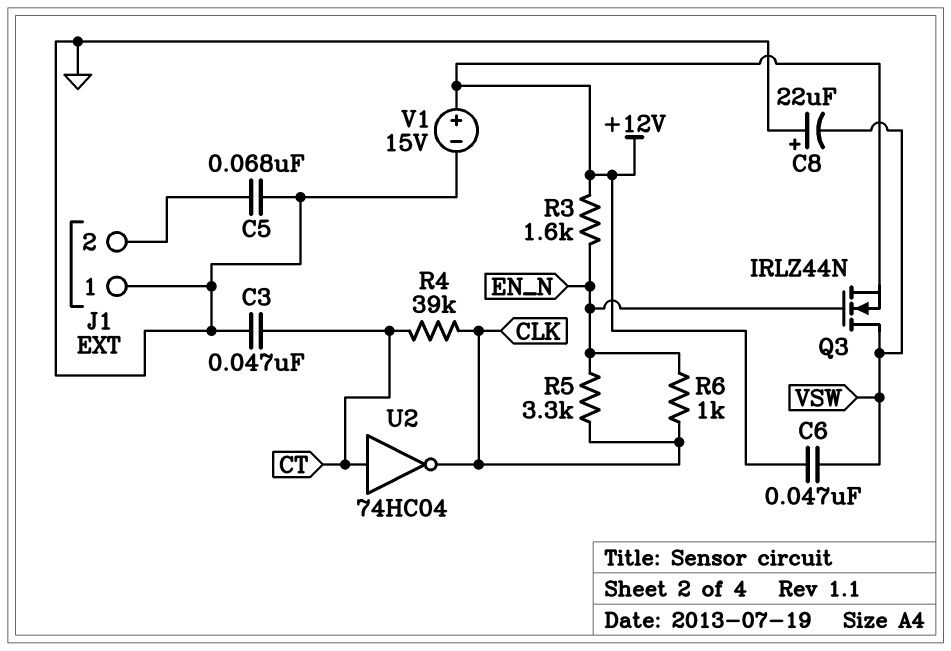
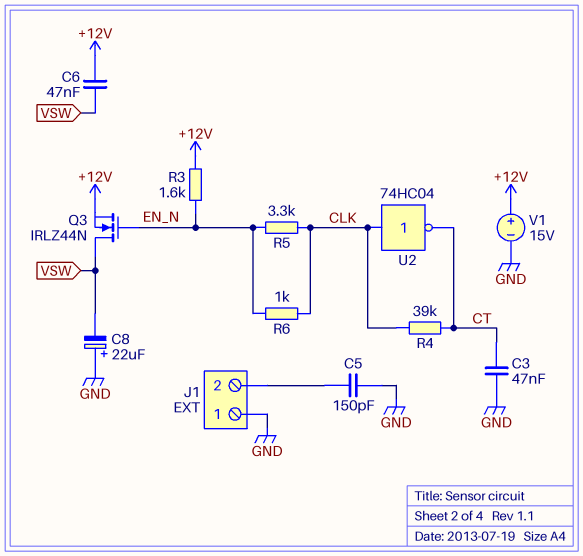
C5: 68nF (GND, J1/2) -> 150pF (GND, J1/2)
U2: NOT 74HC04 (in CT, out CLK) -> NOT 74HC04 (in CLK, out CT)

